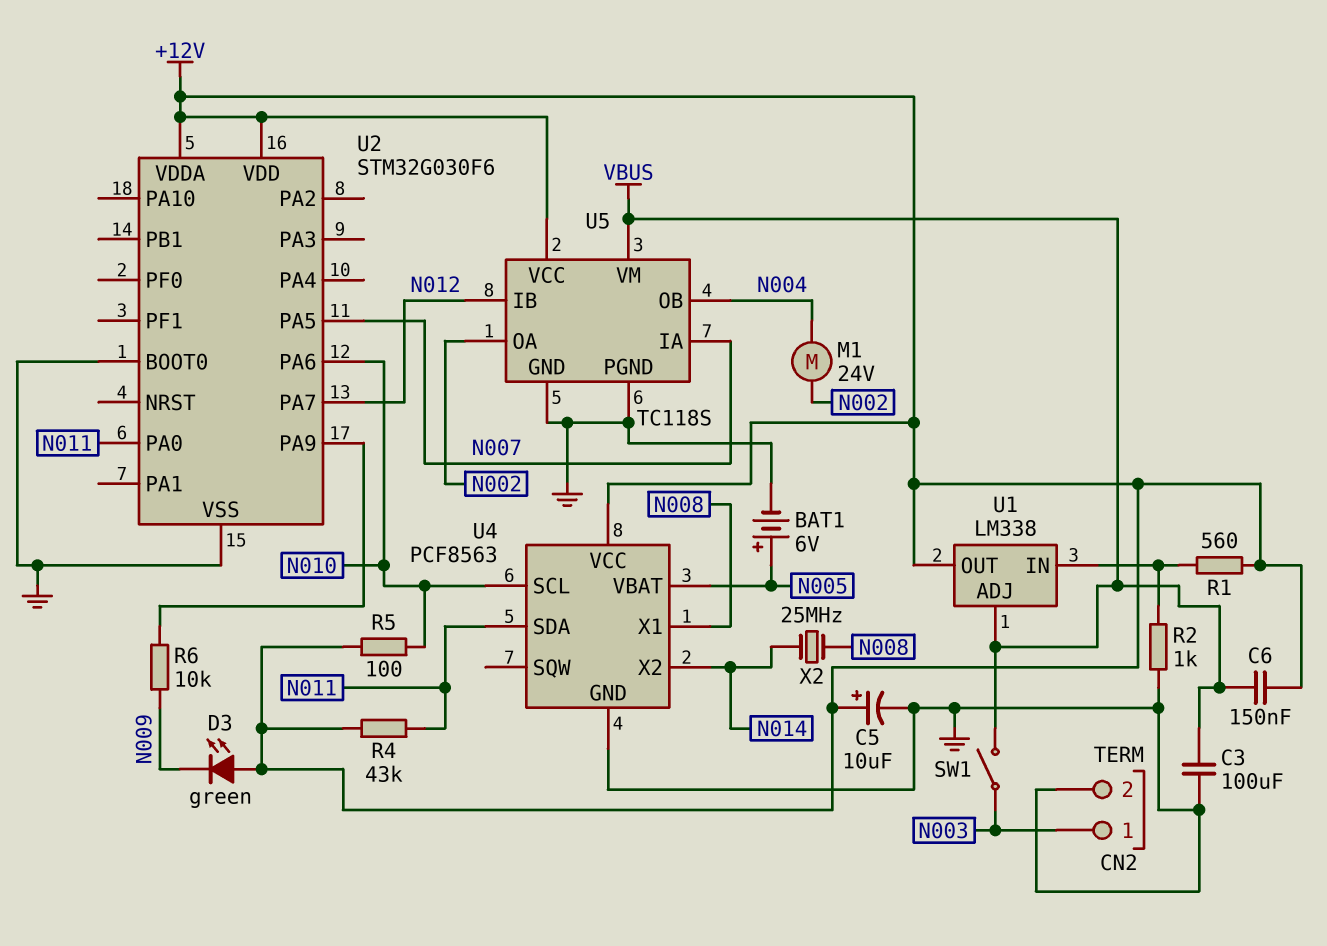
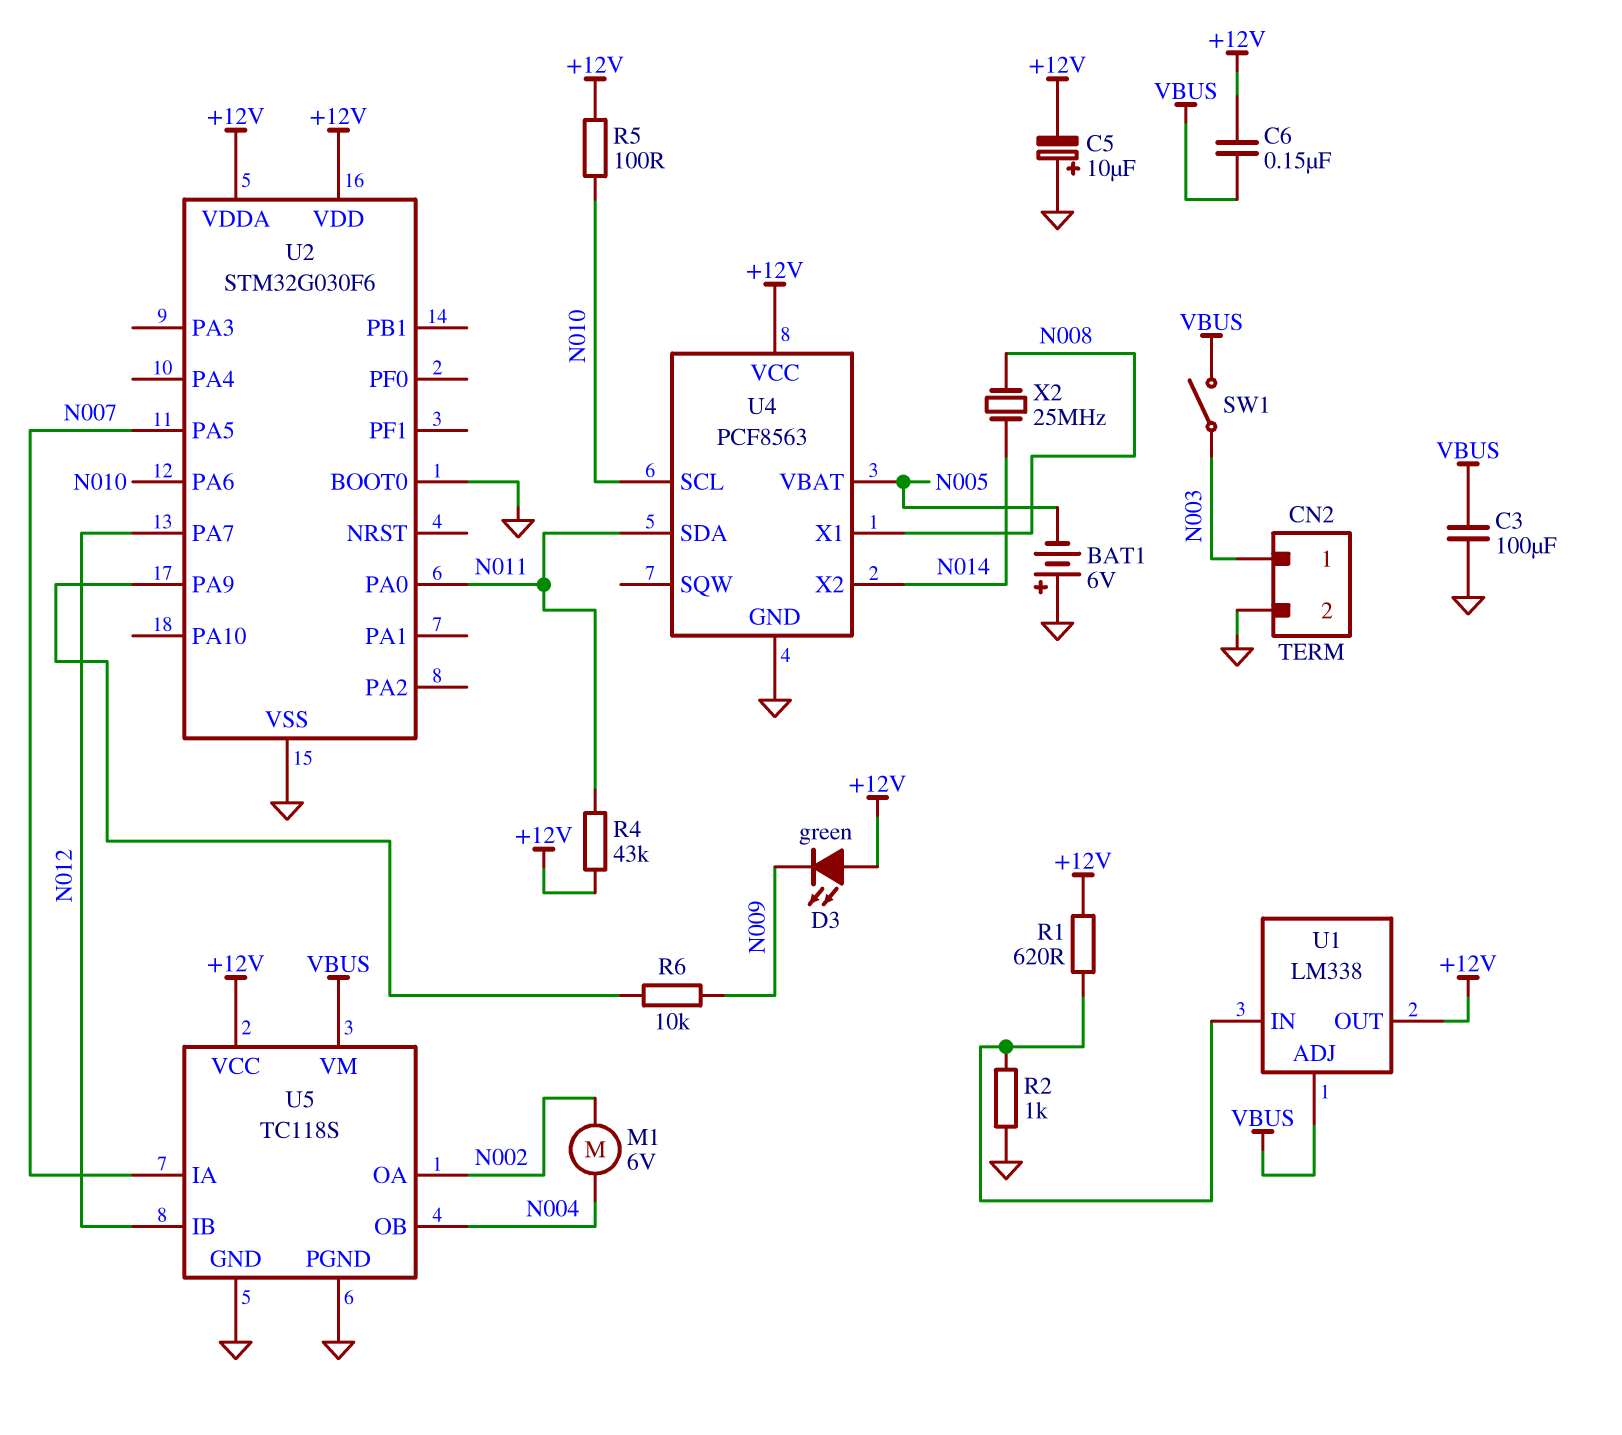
BAT1: 6V (plus N005, minus GND) -> 6V (plus GND, minus N005)
C5: 10uF (plus +12V, minus GND) -> 10uF (plus GND, minus +12V)
M1: motor 24V (N002, N004) -> motor 6V (N002, N004)
R1: 560 (+12V, U1/IN) -> 620 (+12V, U1/IN)

